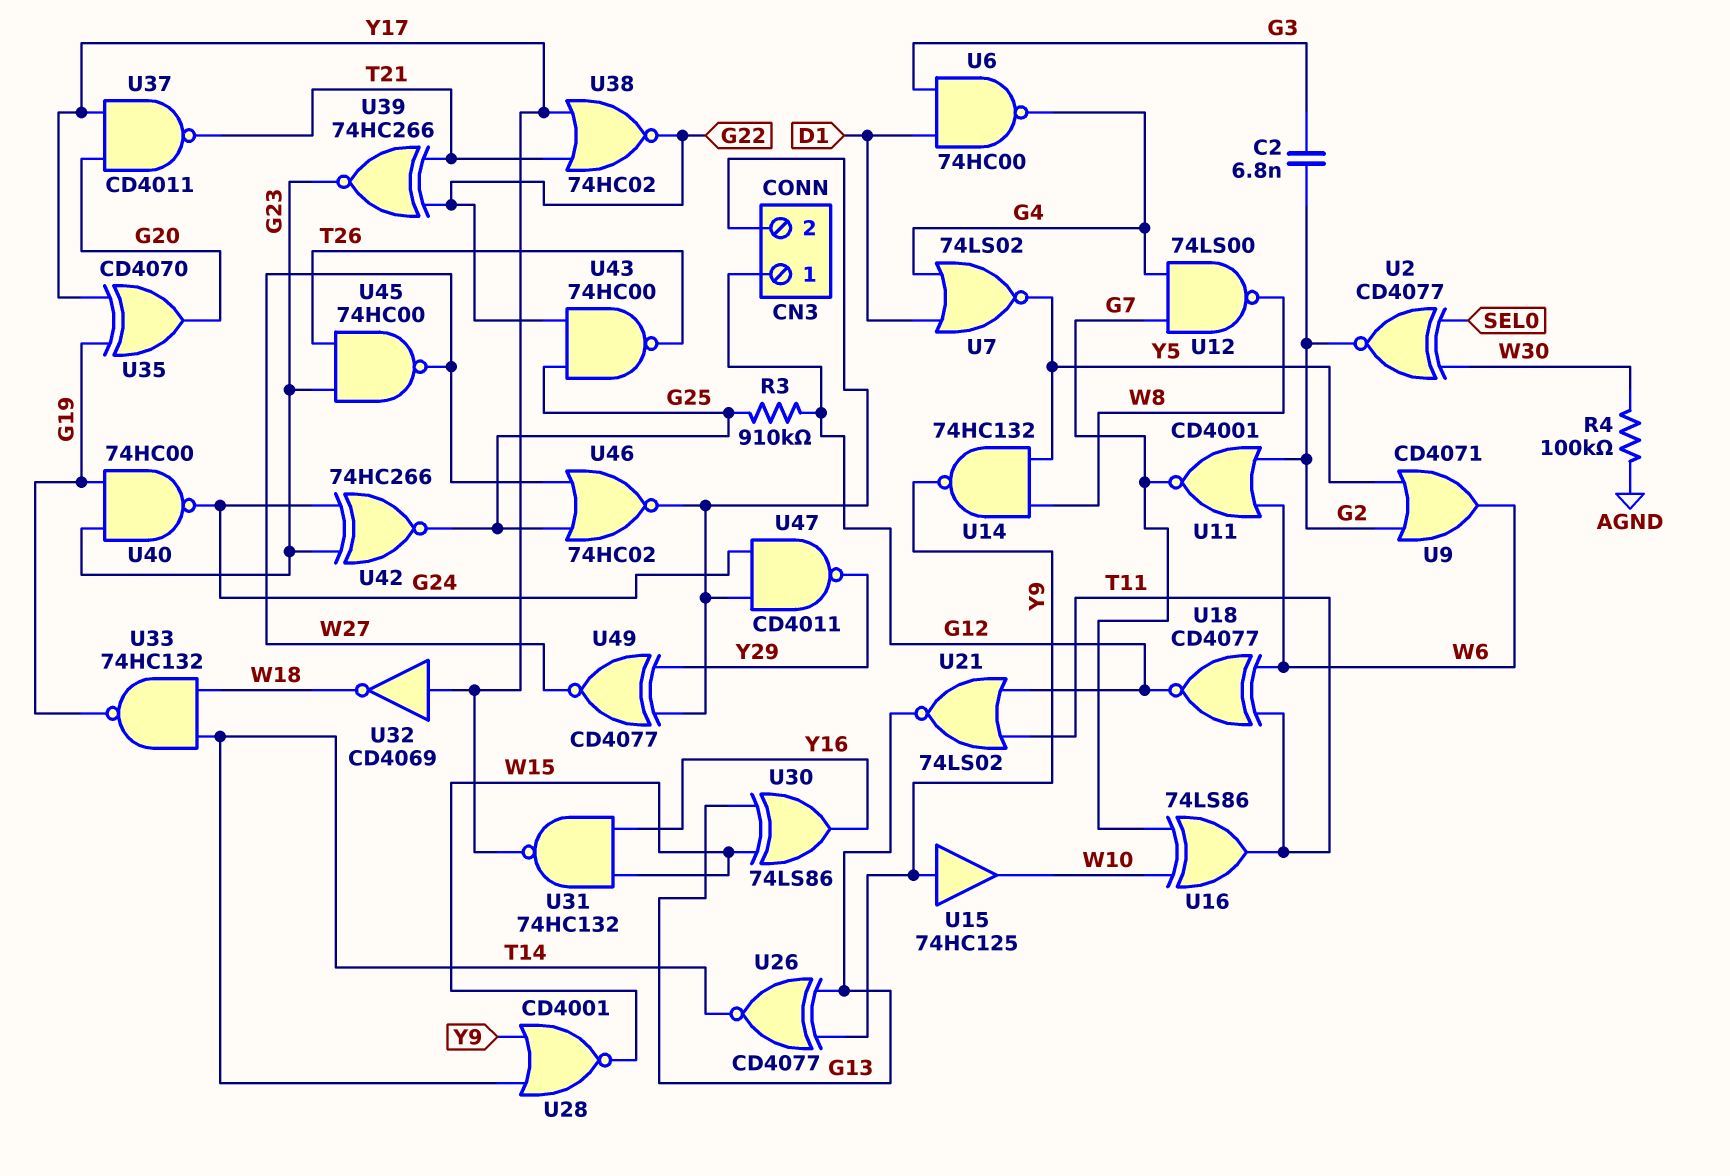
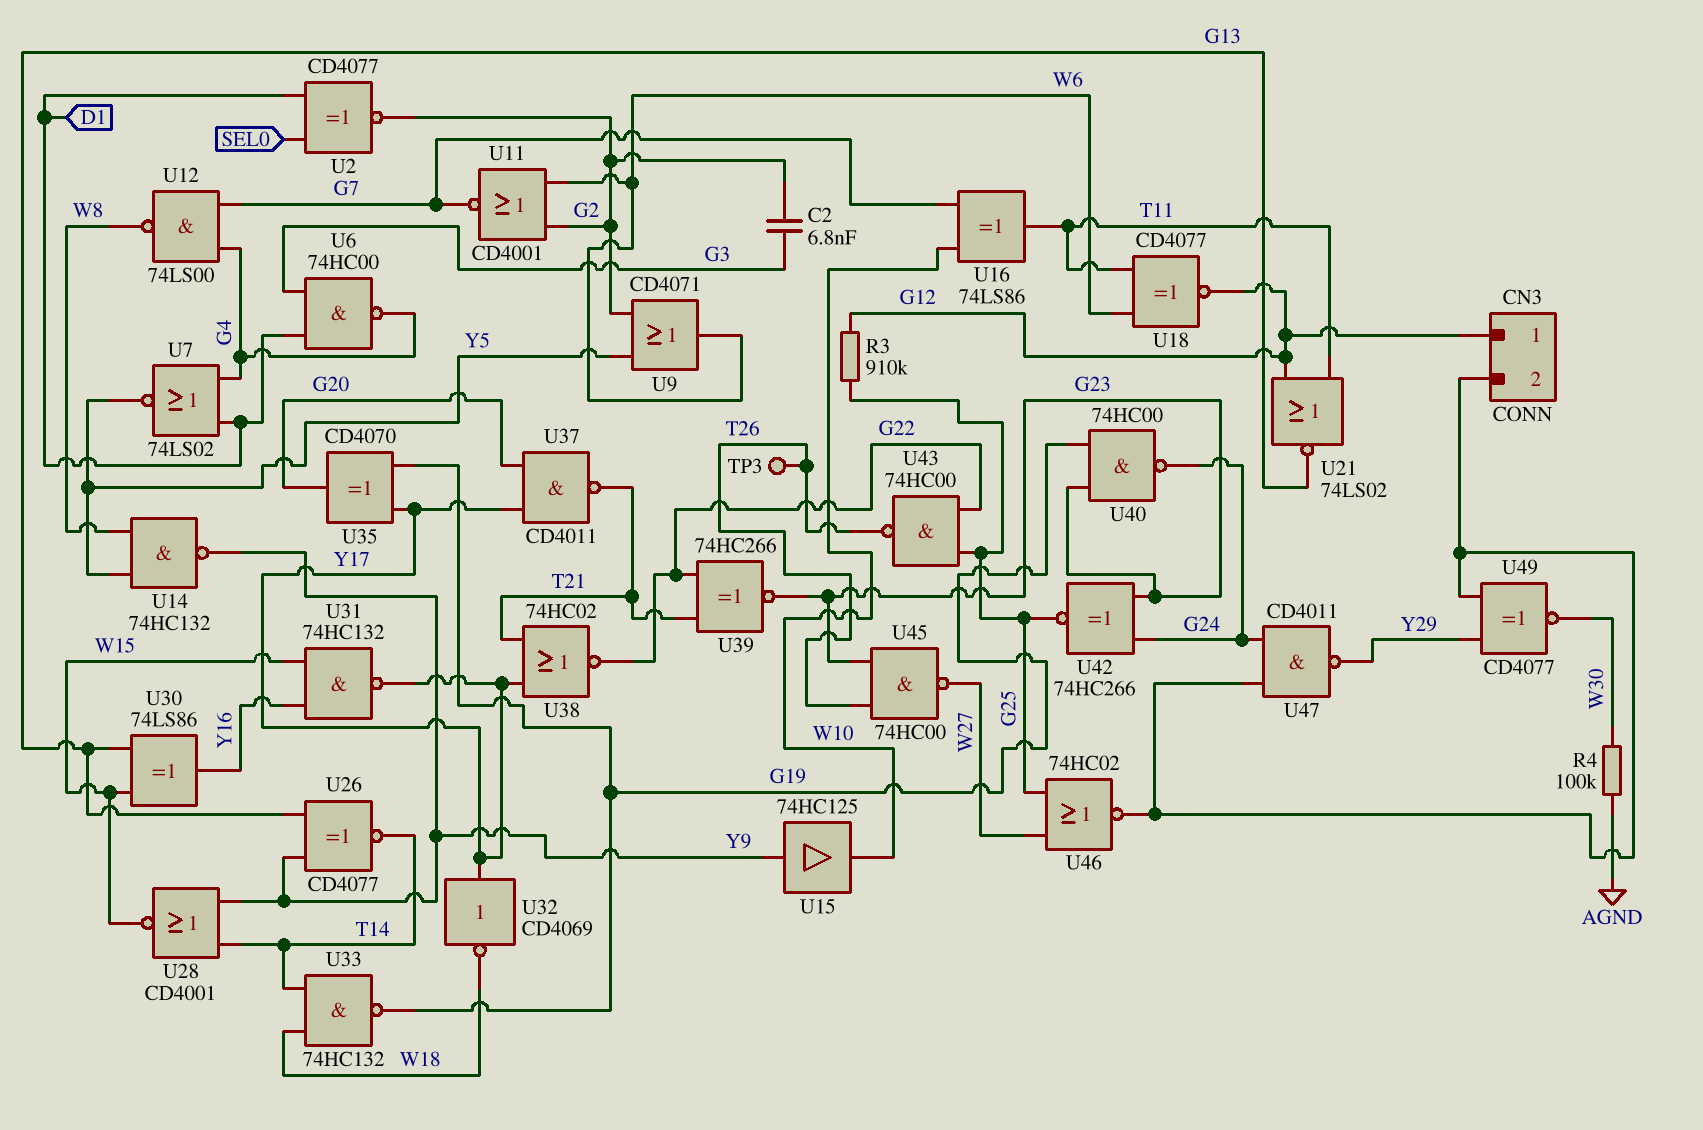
TP3: none -> test point (T26)
U2: XNOR CD4077 (in SEL0, in W30, out G2) -> XNOR CD4077 (in D1, in SEL0, out G2)
U49: XNOR CD4077 (in CN3/2, in Y29, out W27) -> XNOR CD4077 (in CN3/2, in Y29, out W30)

